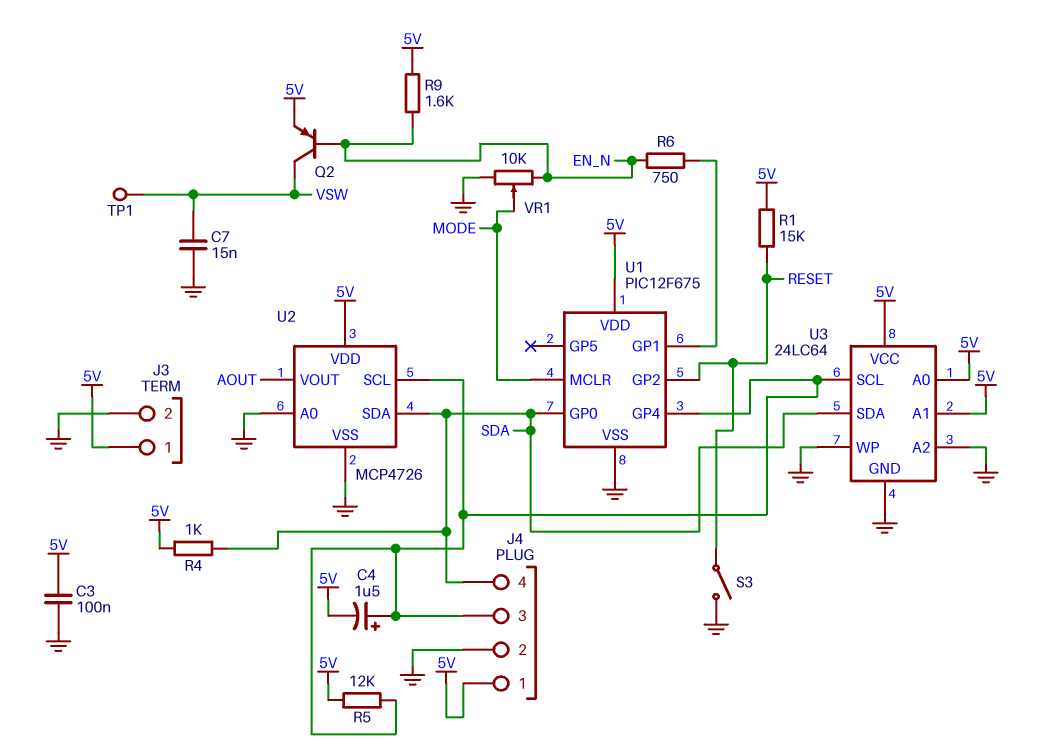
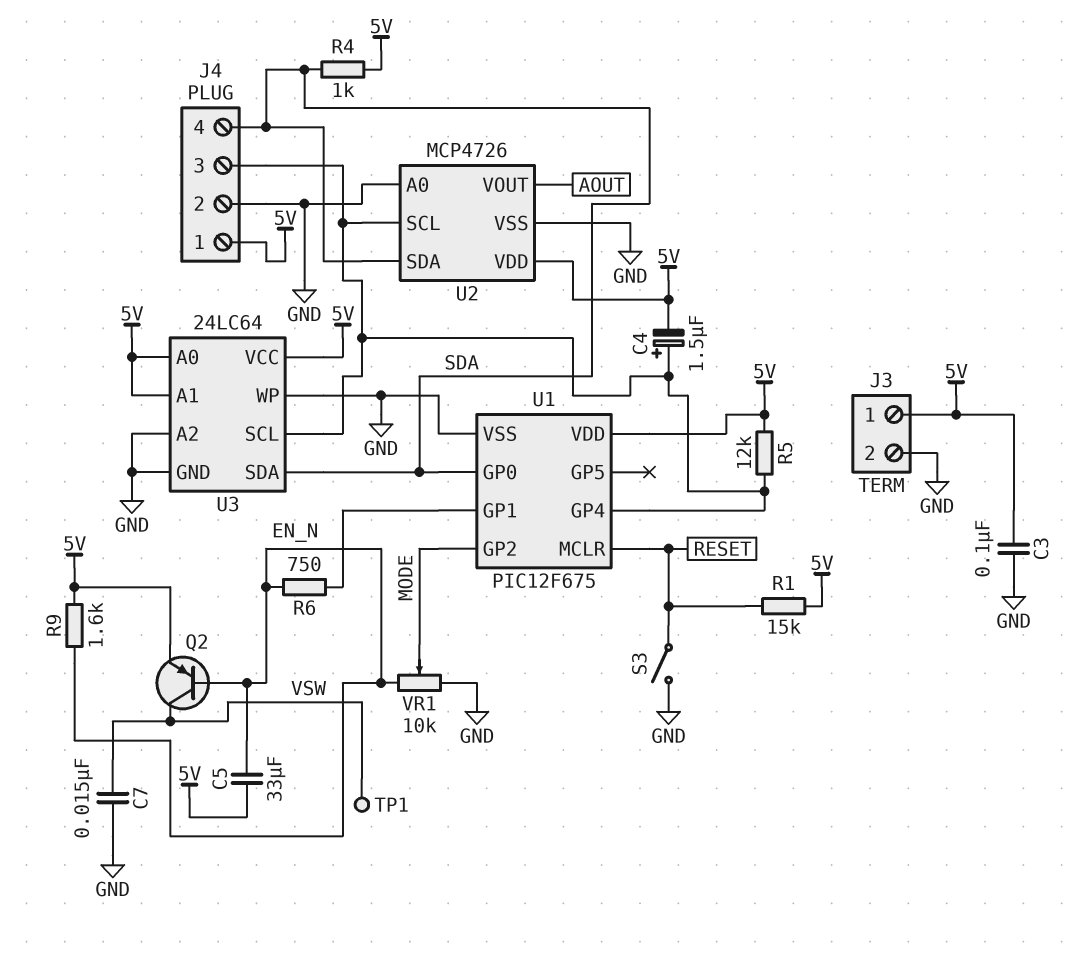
C5: none -> 33uF (5V, EN_N)
U1 pin GP2: RESET -> MODE
U1 pin MCLR: MODE -> RESET

